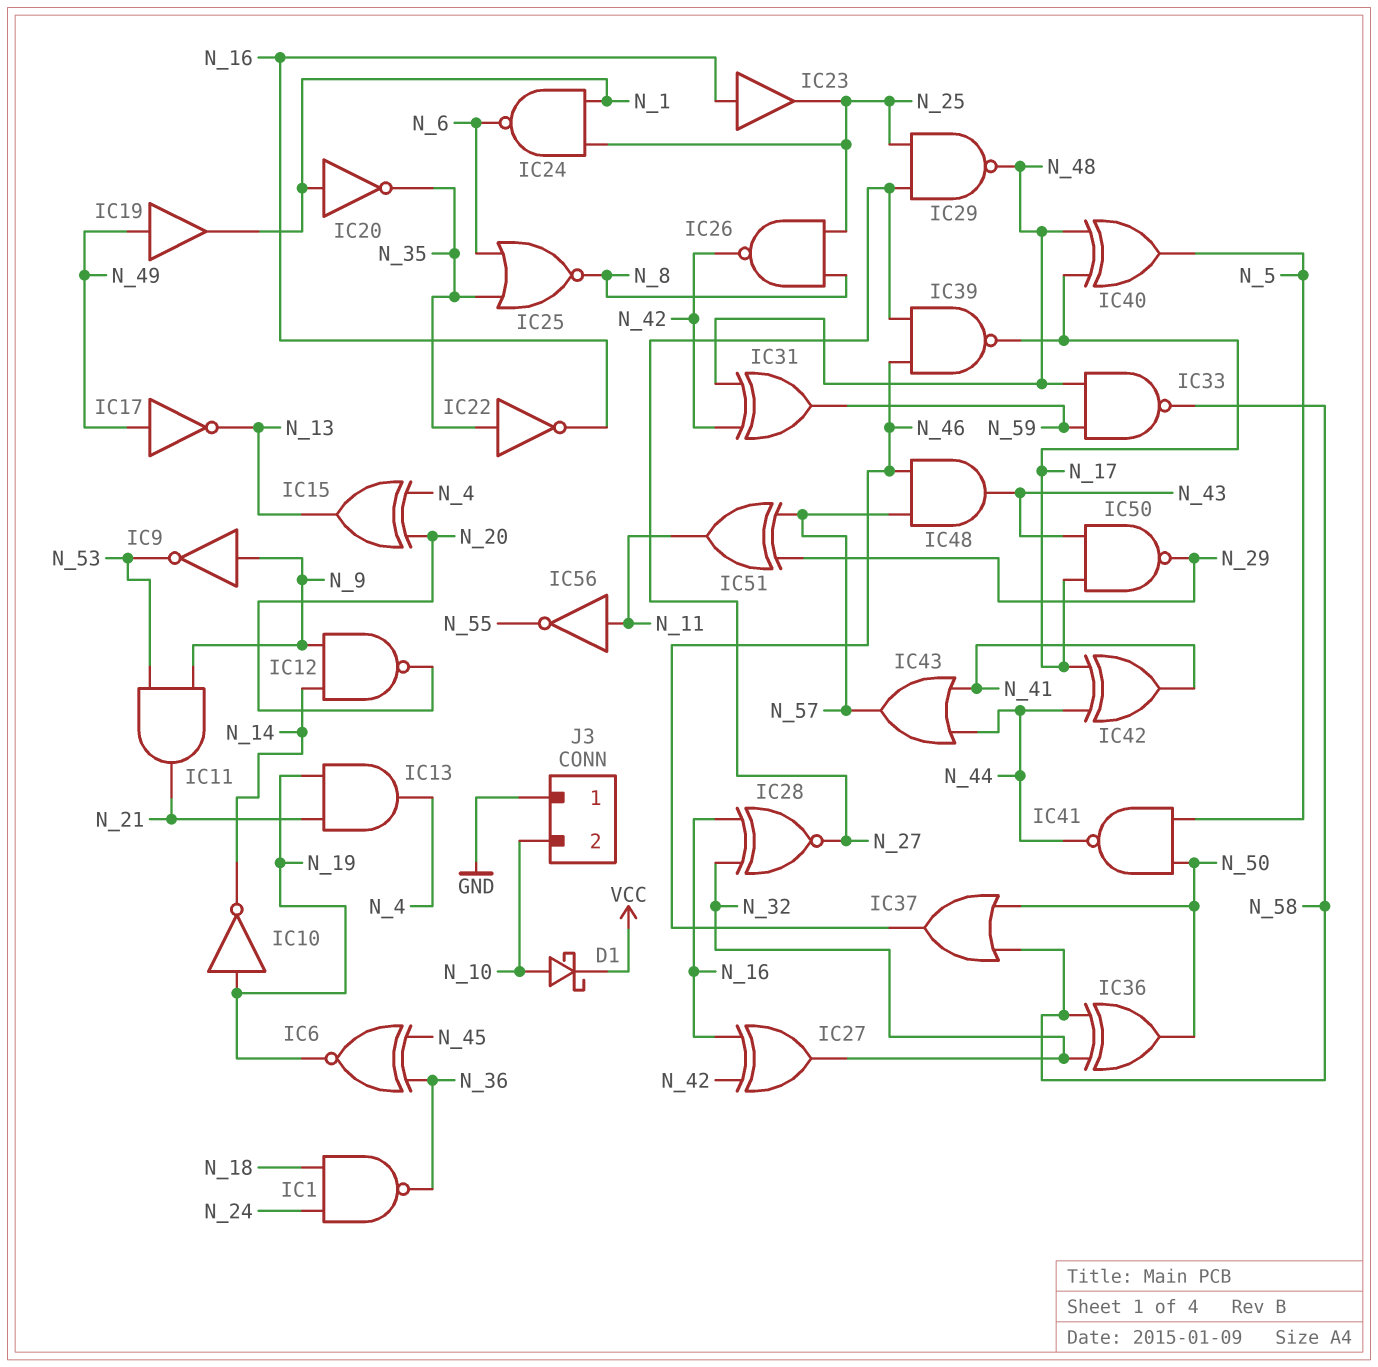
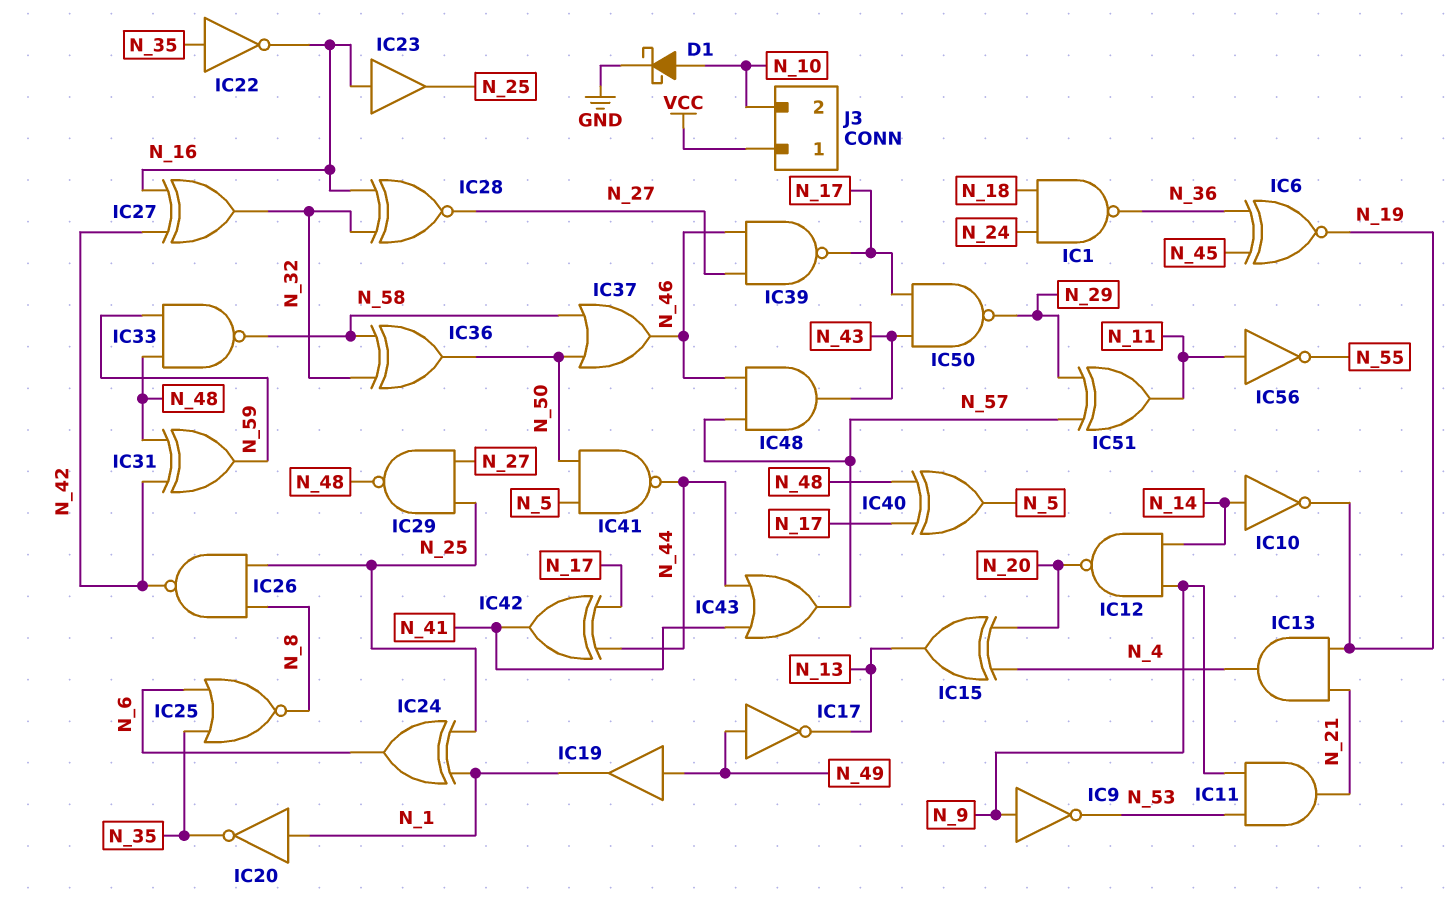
D1: schottky (A N_10, K VCC) -> schottky (A N_10, K GND)
IC10: NOT (in N_19, out N_14) -> NOT (in N_14, out N_19)
IC24: NAND (in N_1, in N_25, out N_6) -> XOR (in N_1, in N_25, out N_6)
J3 pin 1: GND -> VCC

